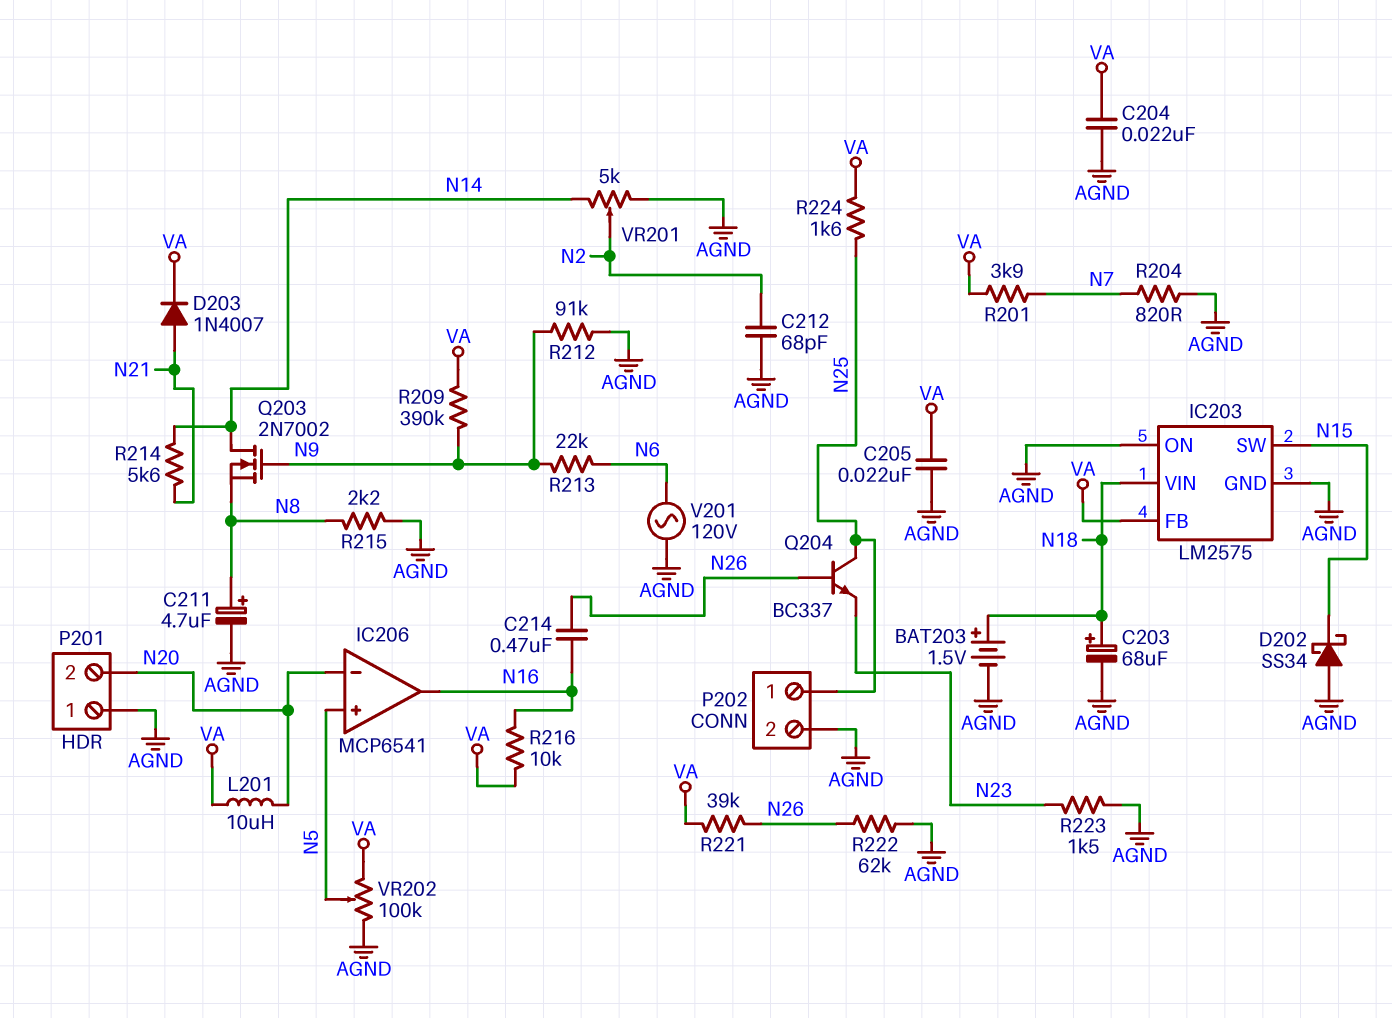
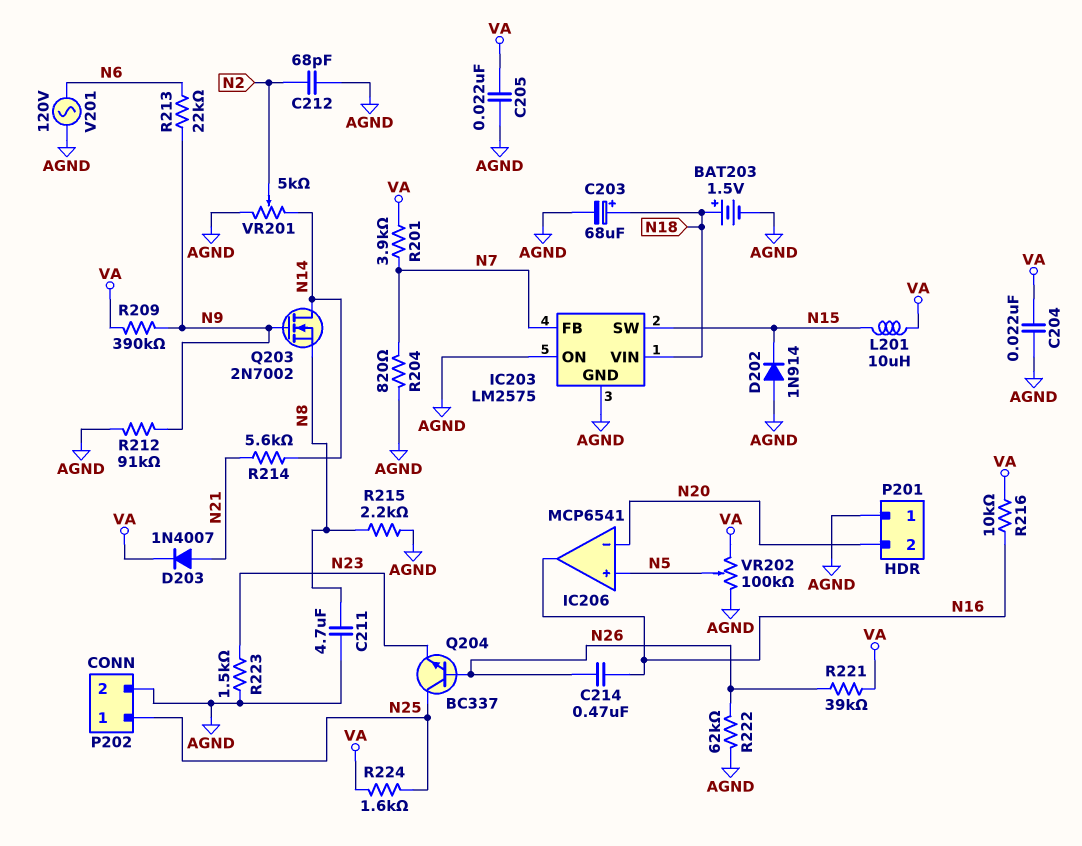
C211: 4.7uF (plus N8, minus AGND) -> 4.7uF (AGND, N8)
D202: schottky SS34 (A AGND, K N15) -> diode 1N914 (A AGND, K N15)
IC203 pin FB: VA -> N7
L201: 10uH (N20, VA) -> 10uH (N15, VA)

